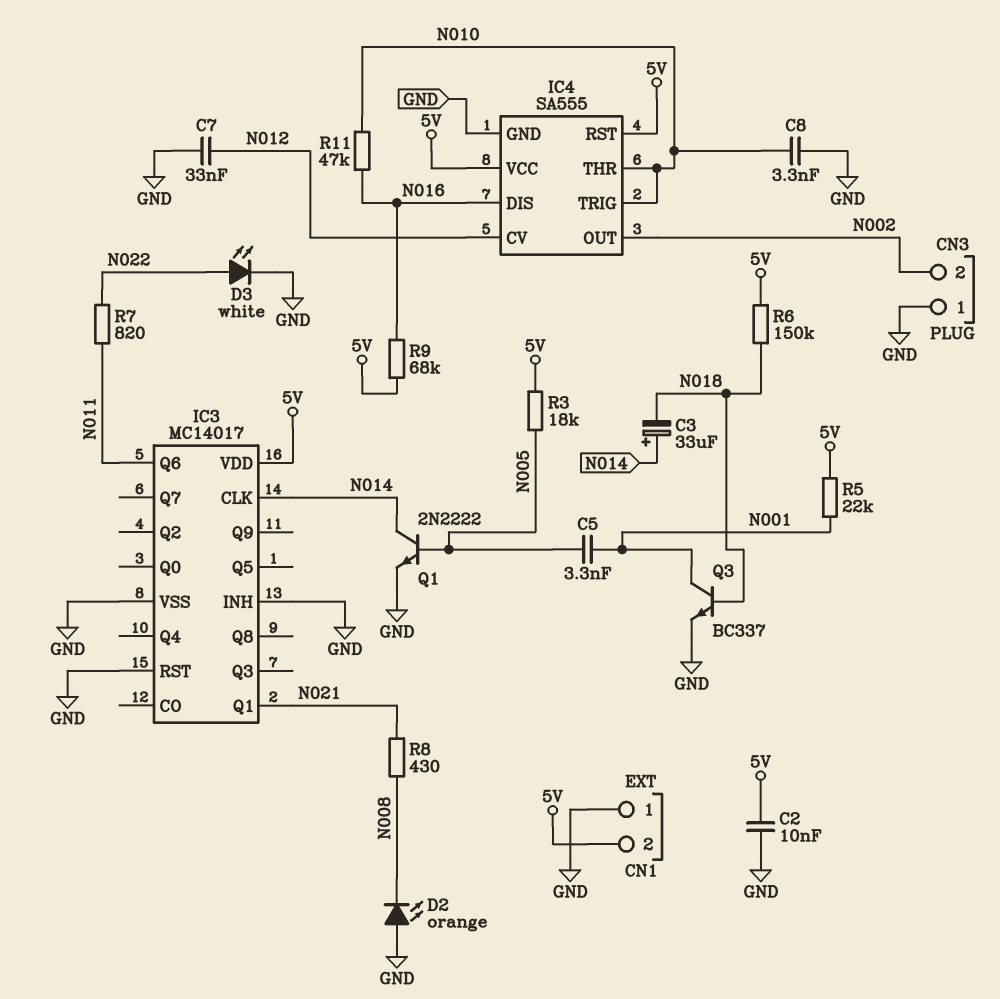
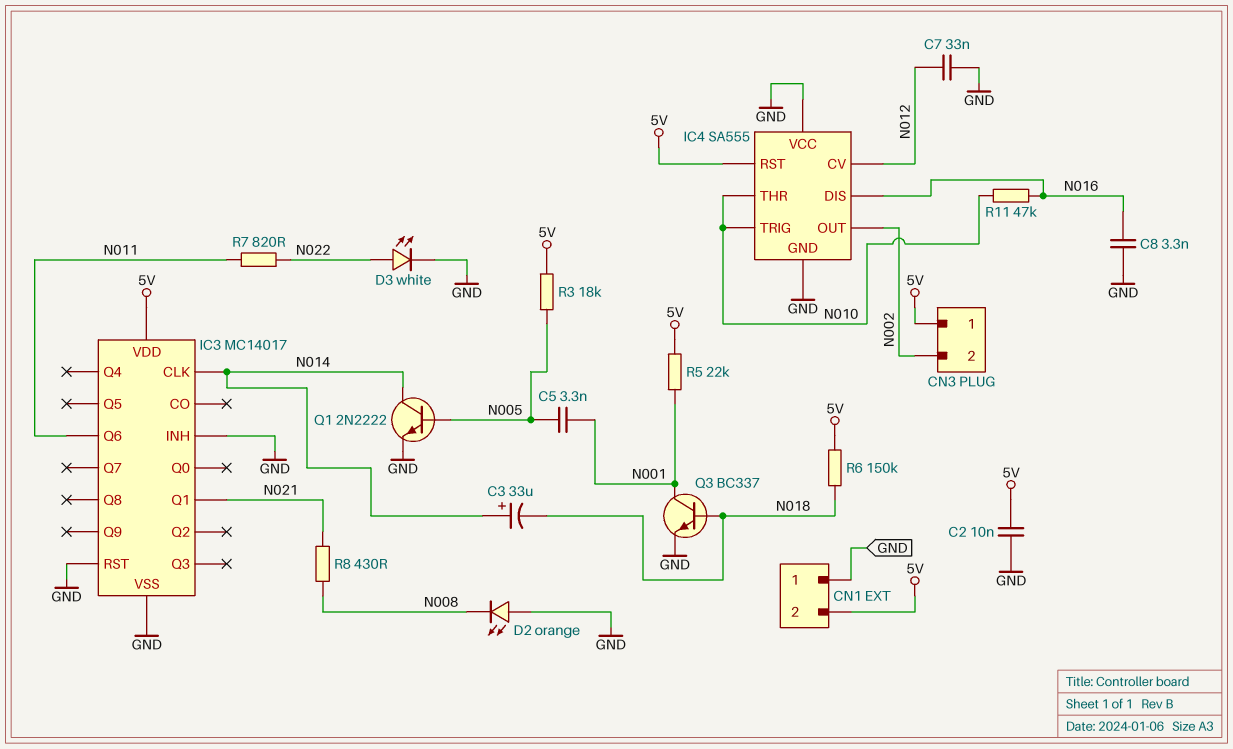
C8: 3.3nF (GND, N010) -> 3.3nF (GND, N016)
CN3 pin 1: GND -> 5V
IC4 pin VCC: 5V -> GND
R9: 68k (5V, N016) -> none

